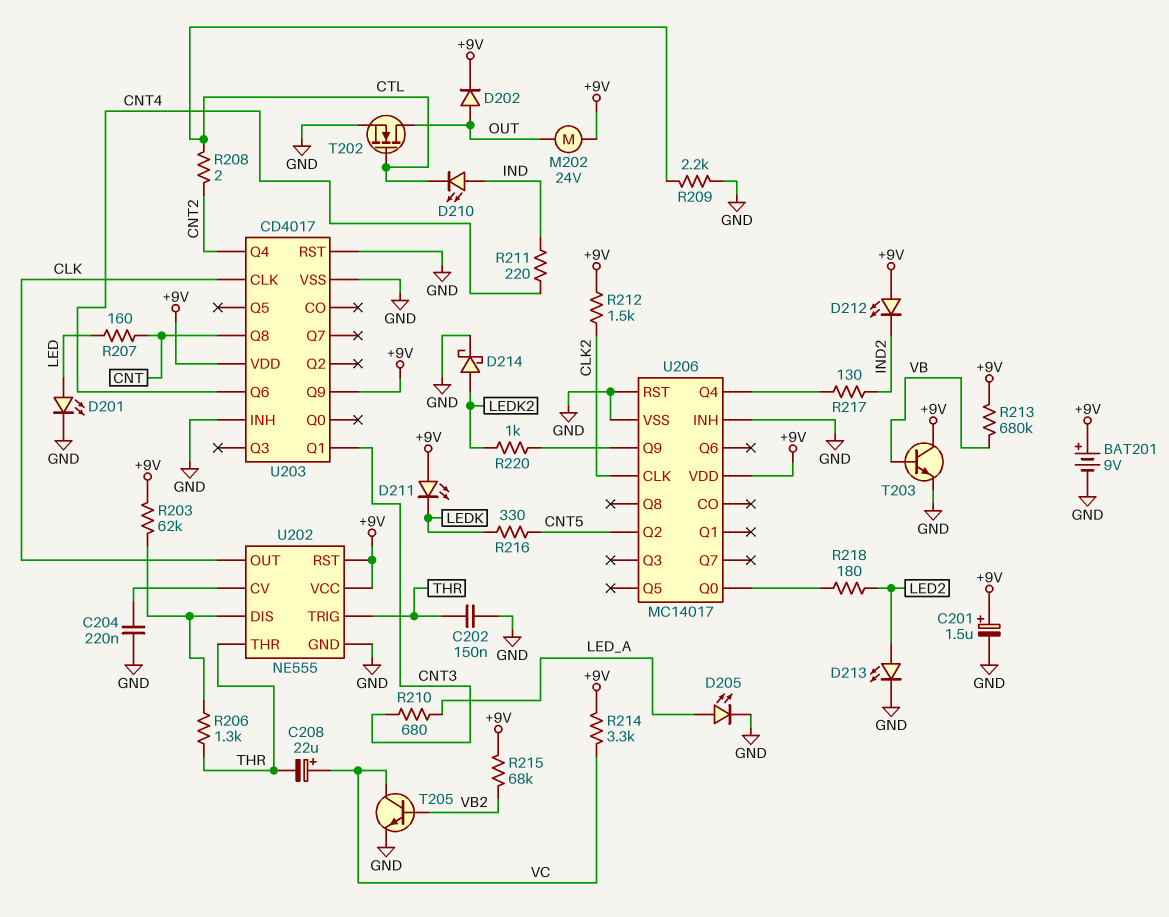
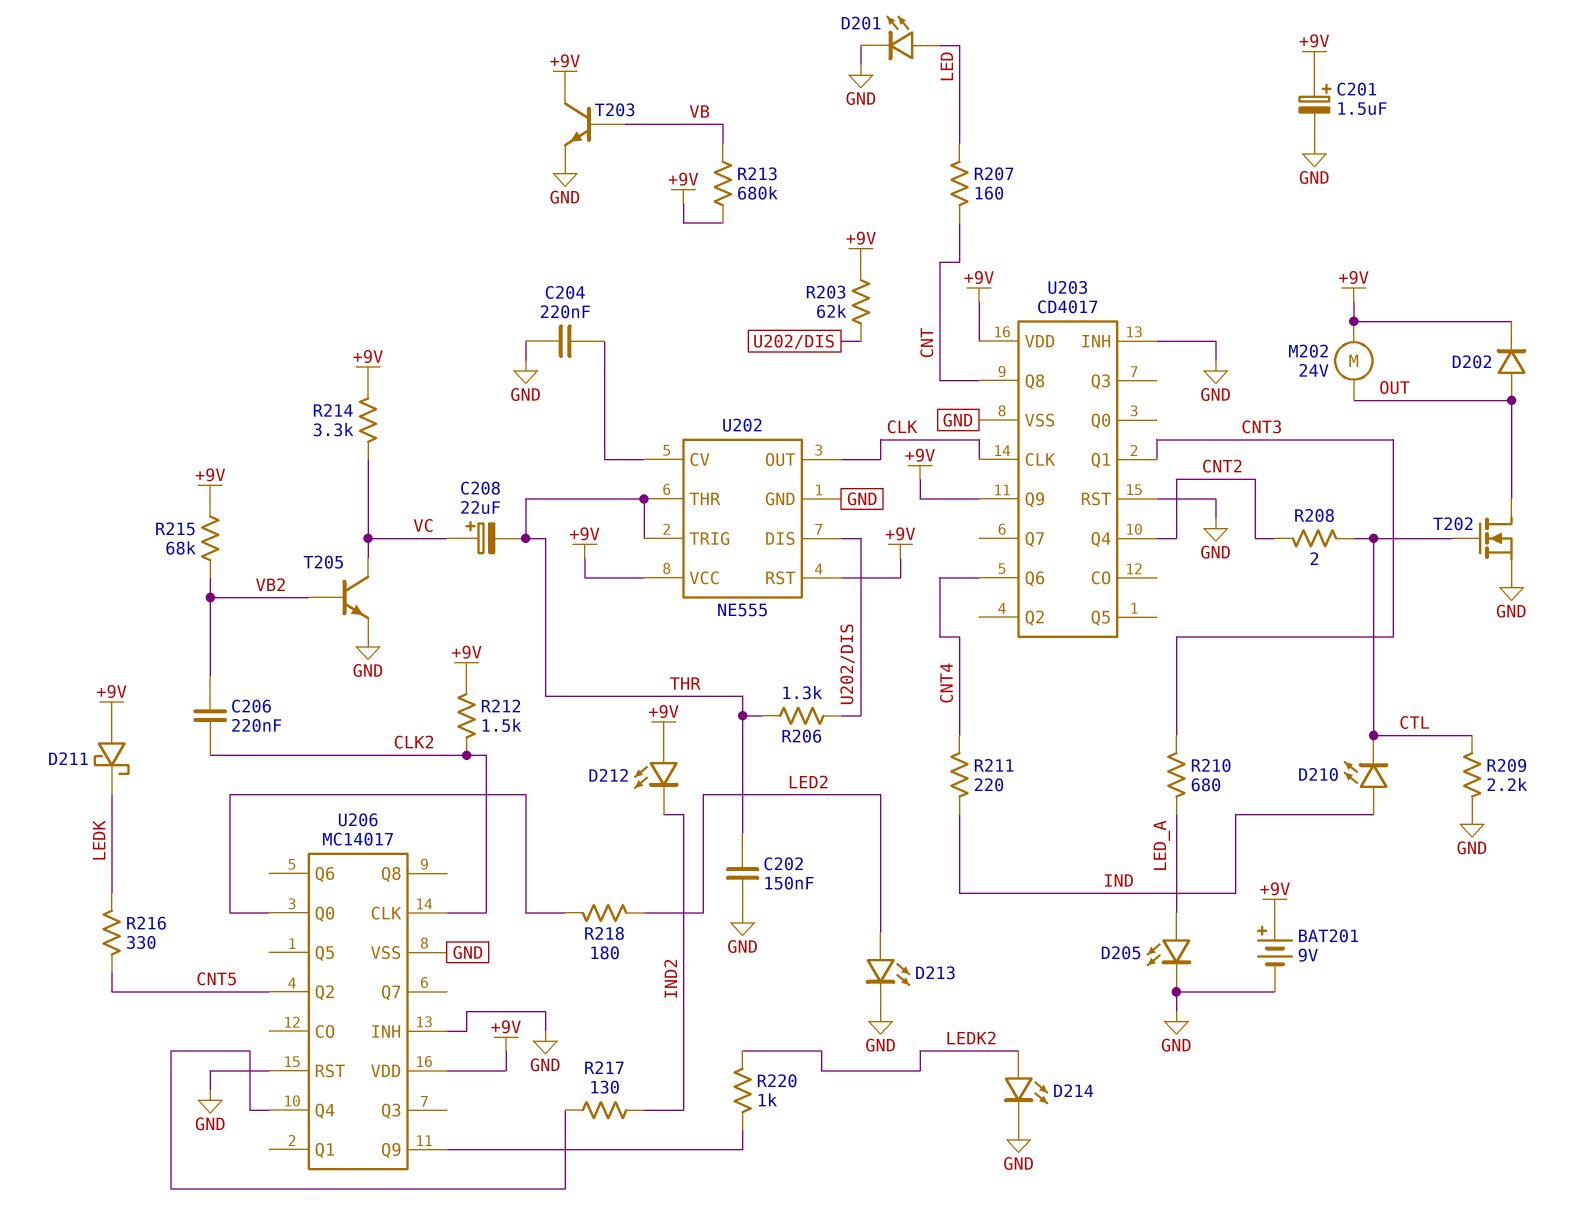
C206: none -> 220nF (CLK2, VB2)
D211: LED (A +9V, K LEDK) -> schottky (A +9V, K LEDK)
D214: schottky (A LEDK2, K GND) -> LED (A LEDK2, K GND)

